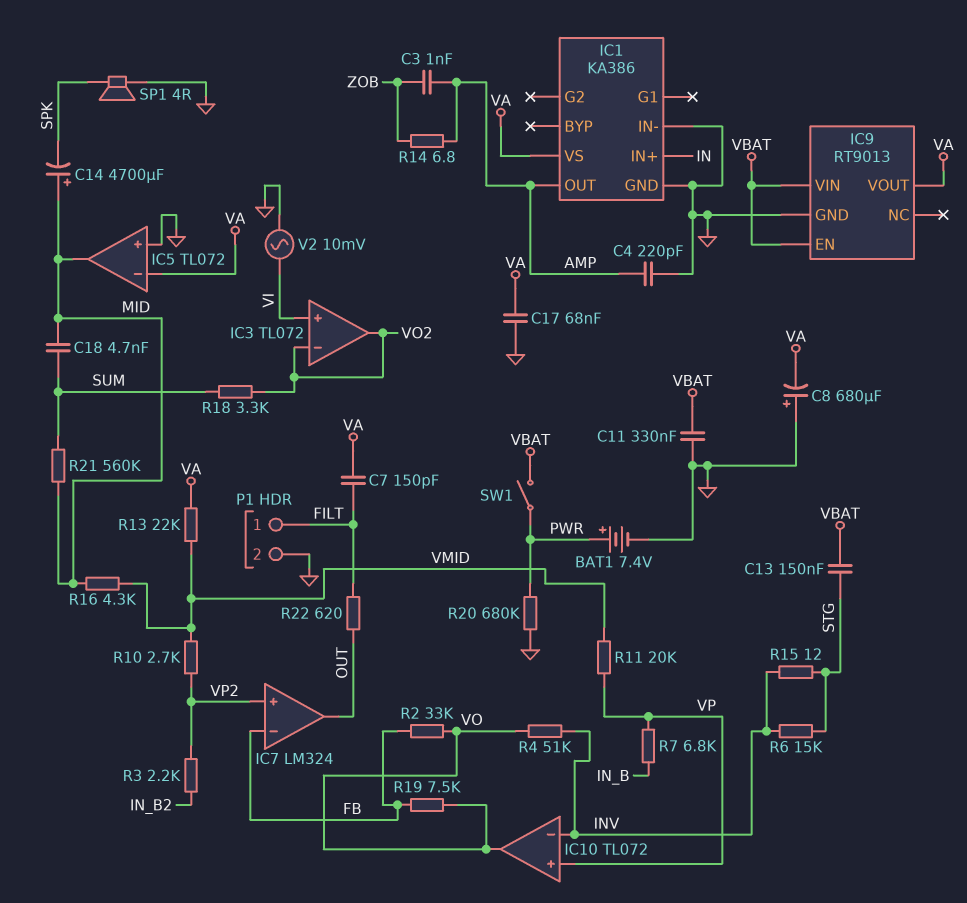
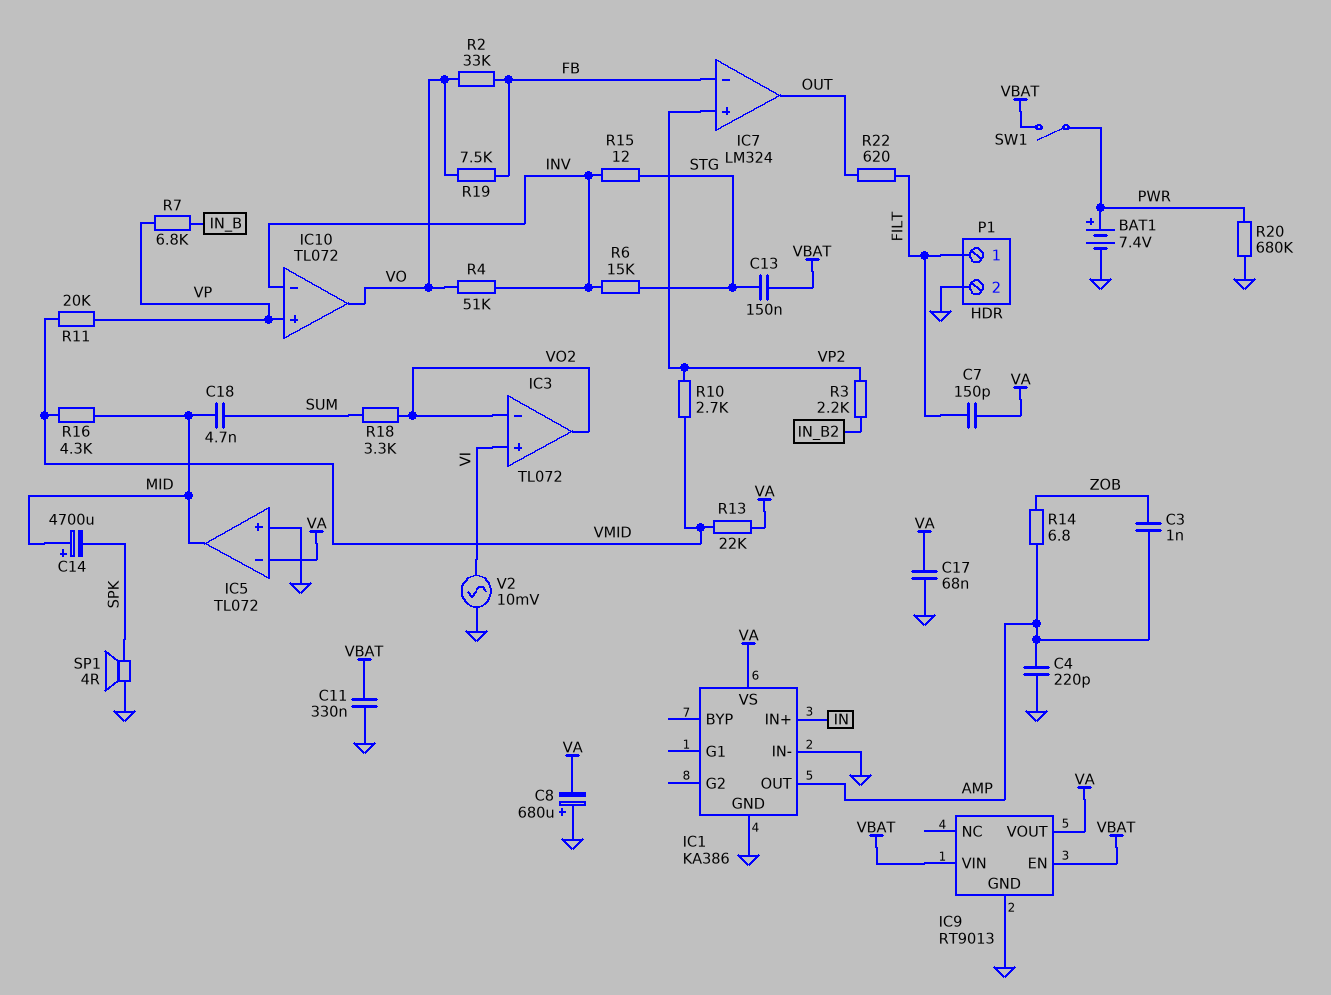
R21: 560k (MID, SUM) -> none

